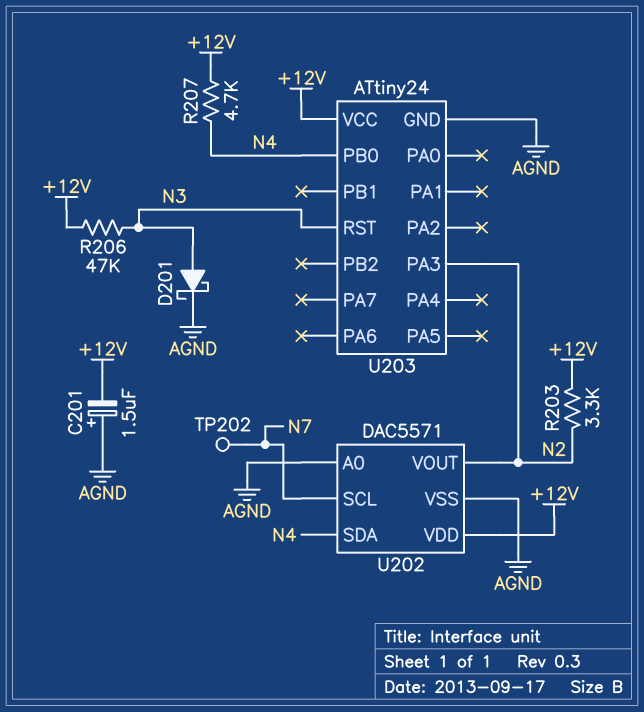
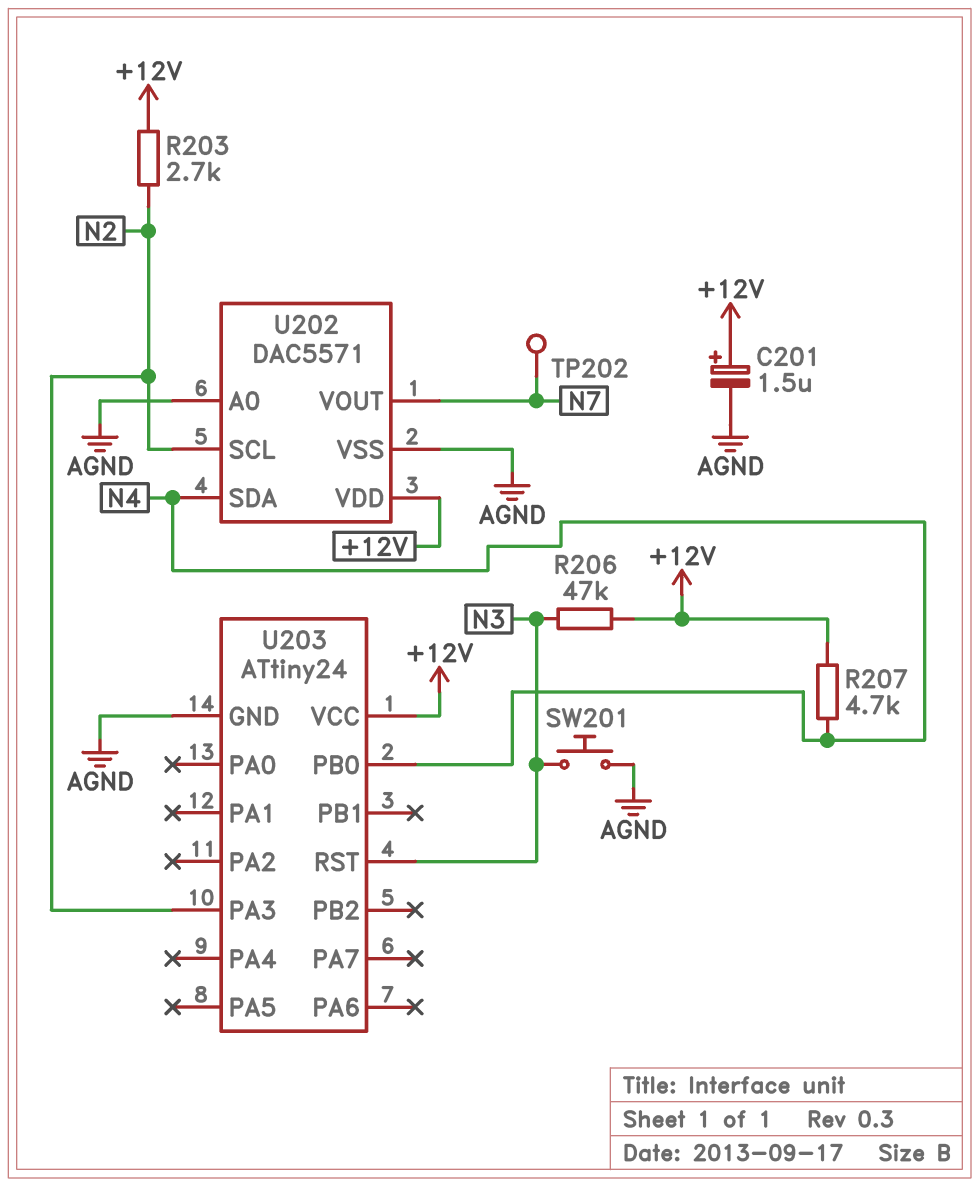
C201: 1.5uF (plus AGND, minus +12V) -> 1.5uF (plus +12V, minus AGND)
D201: schottky (A N3, K AGND) -> none
R203: 3.3k (+12V, N2) -> 2.7k (+12V, N2)
SW201: none -> button (AGND, N3)
U202 pin SCL: N7 -> N2
U202 pin VOUT: N2 -> N7

